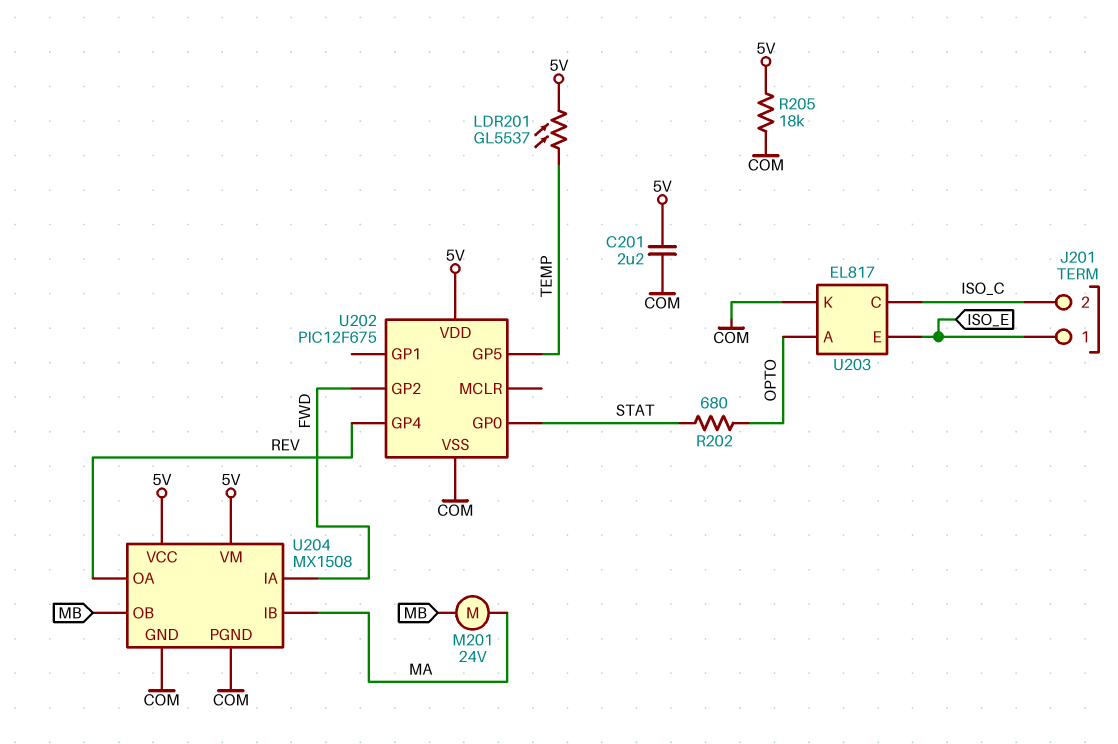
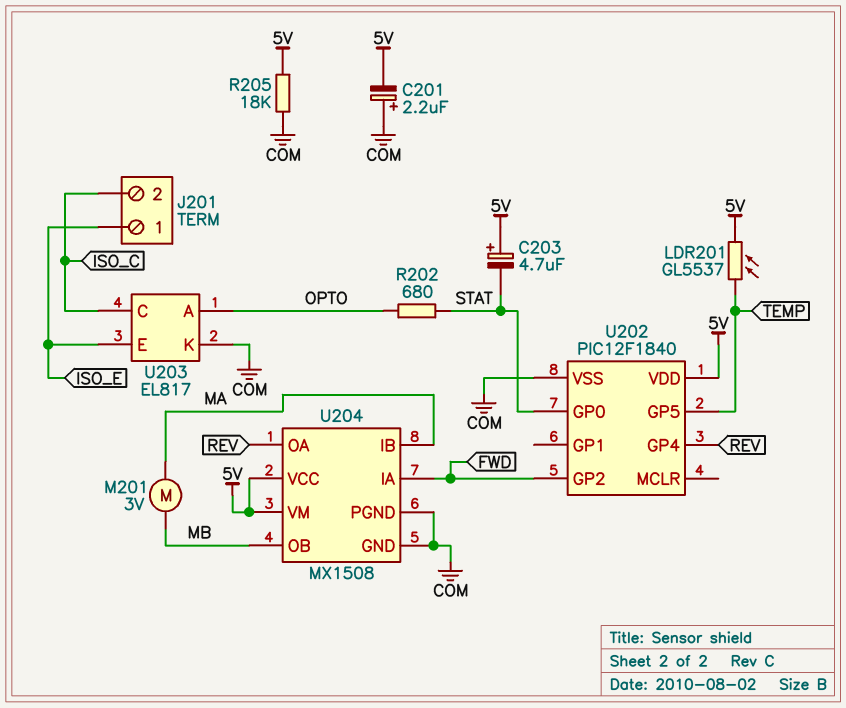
C201: 2.2uF (5V, COM) -> 2.2uF (plus COM, minus 5V)
C203: none -> 4.7uF (plus 5V, minus STAT)
M201: motor 24V (MA, MB) -> motor 3V (MA, MB)
U202: PIC12F675 -> PIC12F1840

